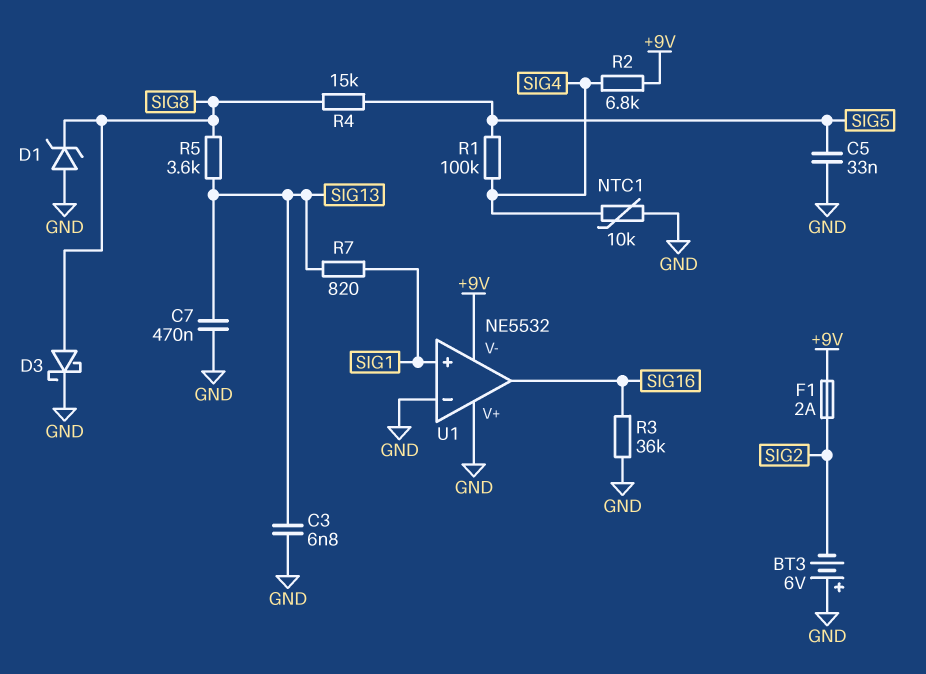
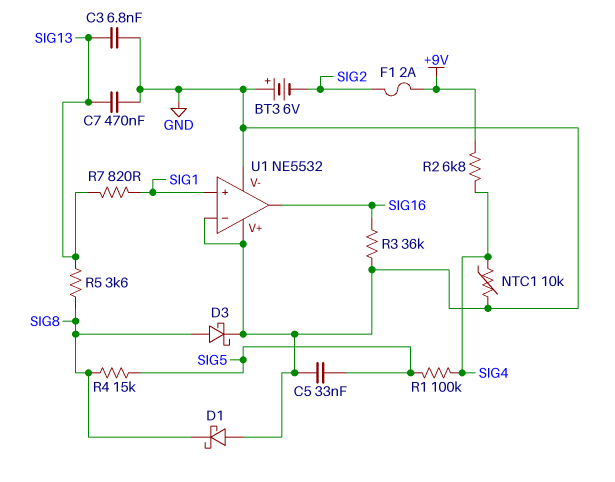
D1: zener (A GND, K SIG8) -> schottky (A GND, K SIG8)
U1 pin V-: +9V -> GND

